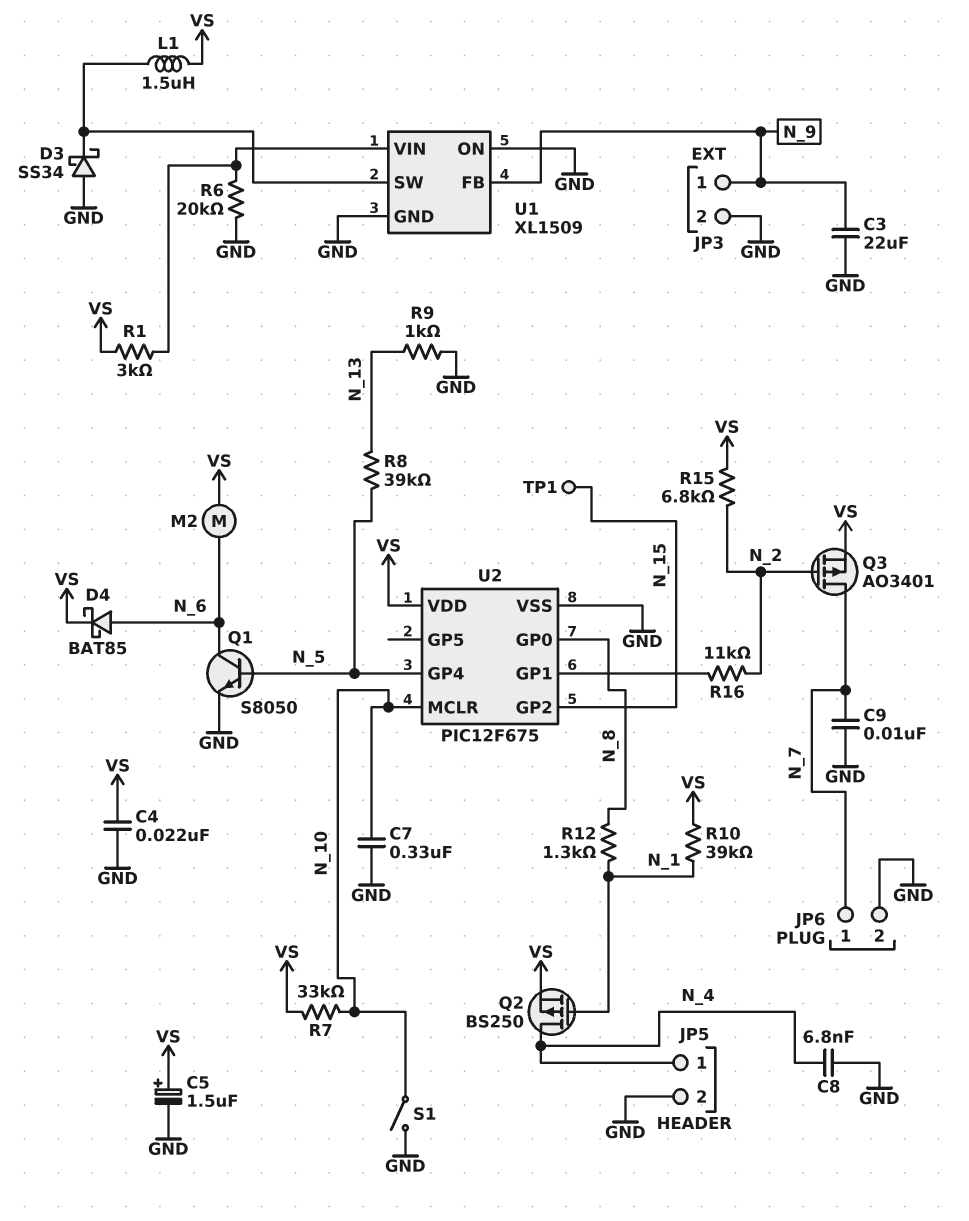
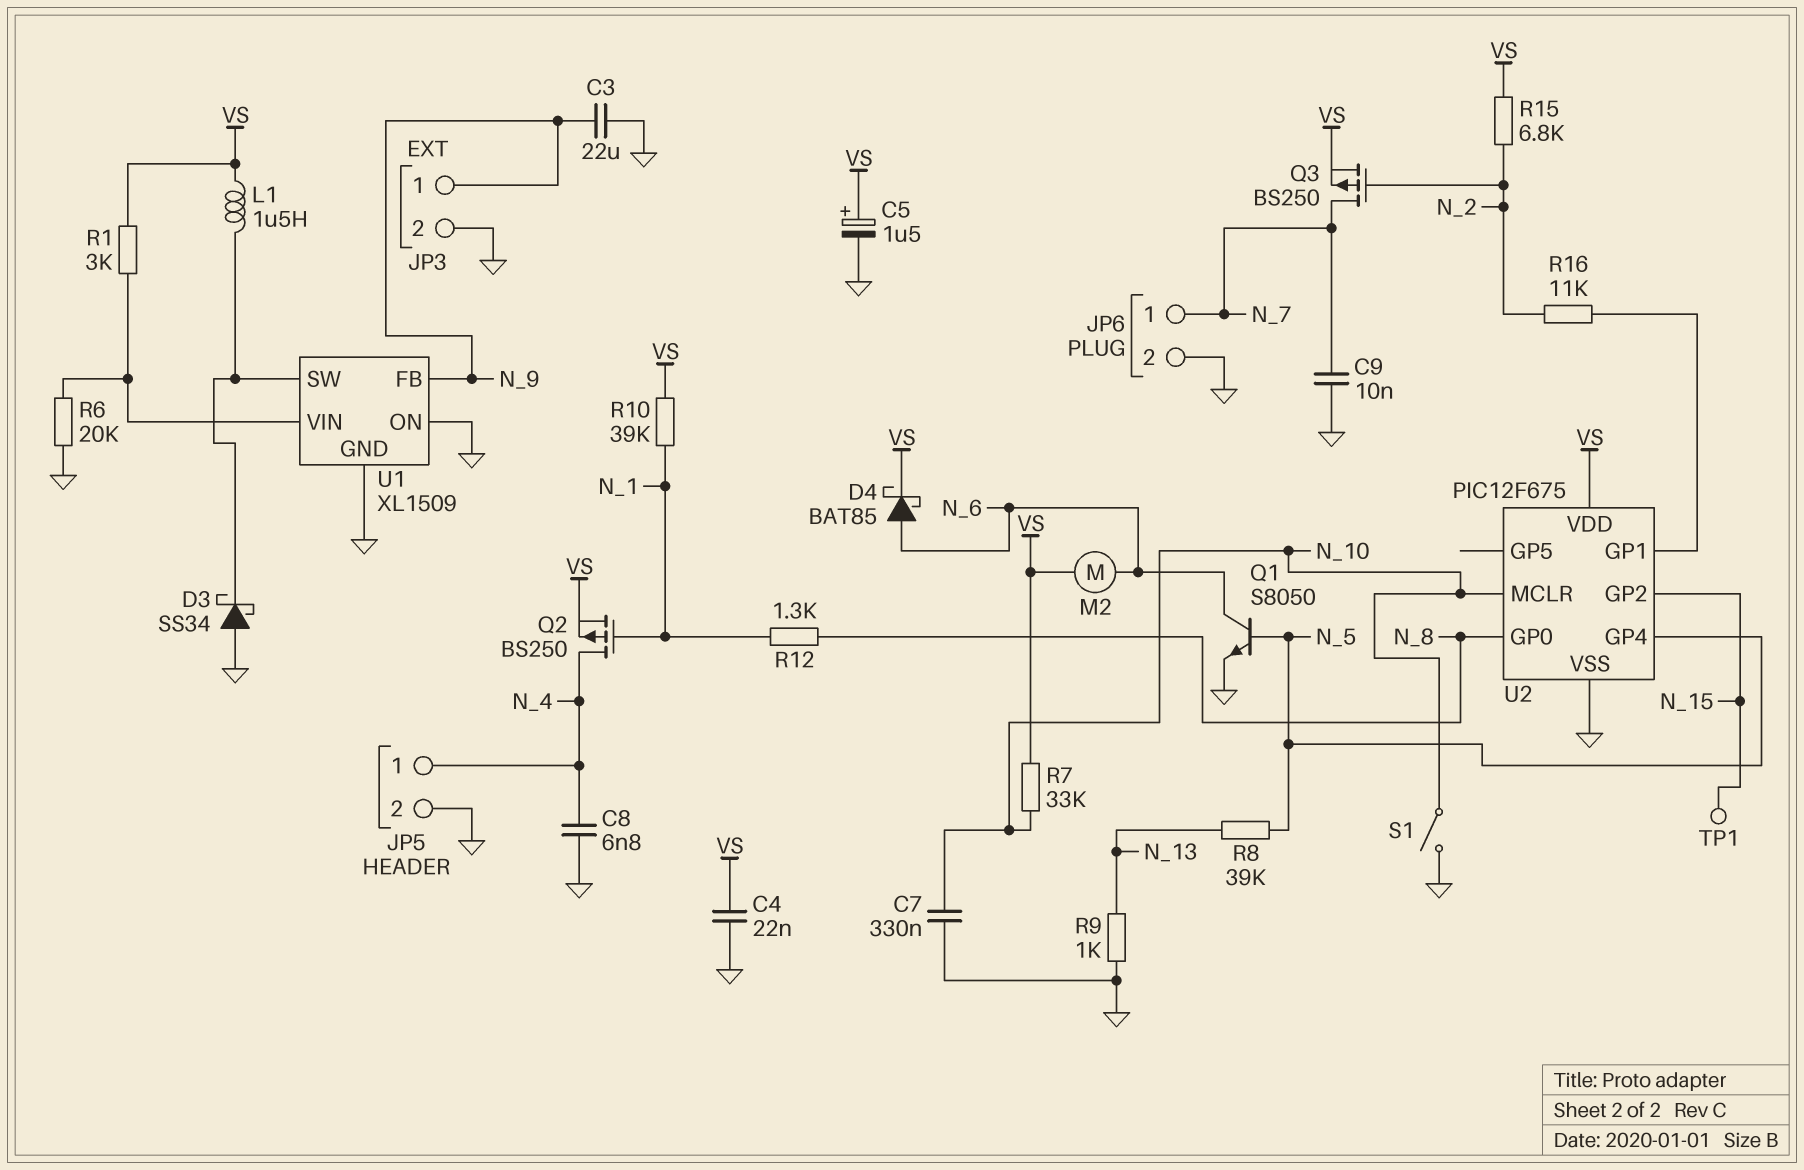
Q3: PMOS AO3401 (G N_2, D N_7, S VS) -> PMOS BS250 (G N_2, D N_7, S VS)

